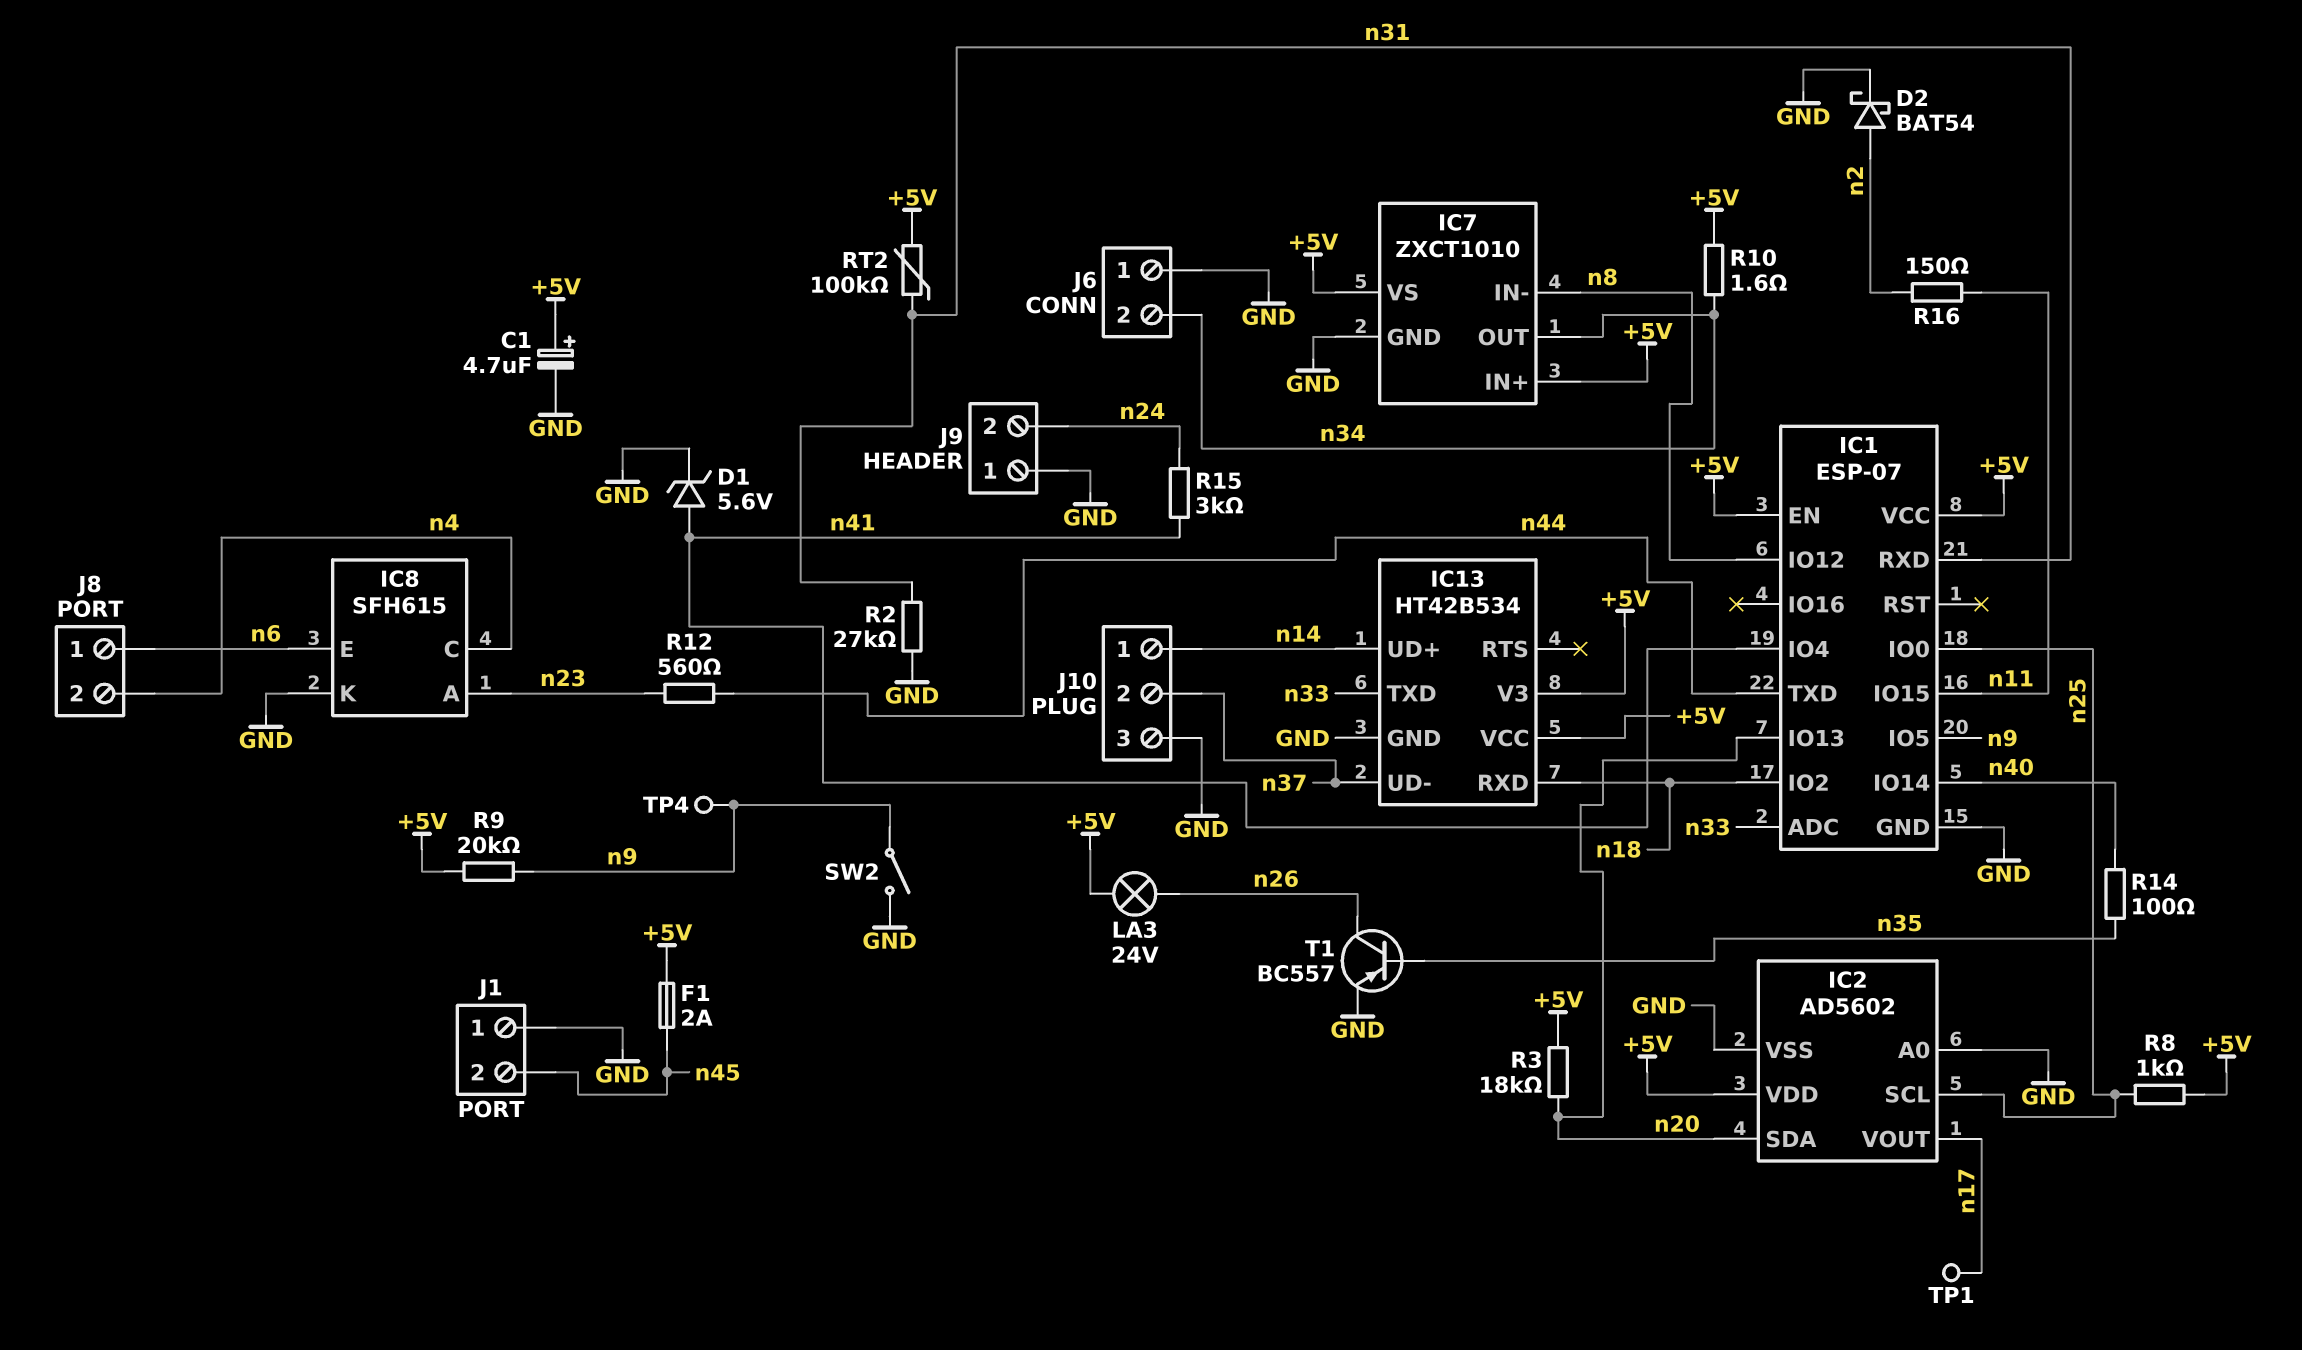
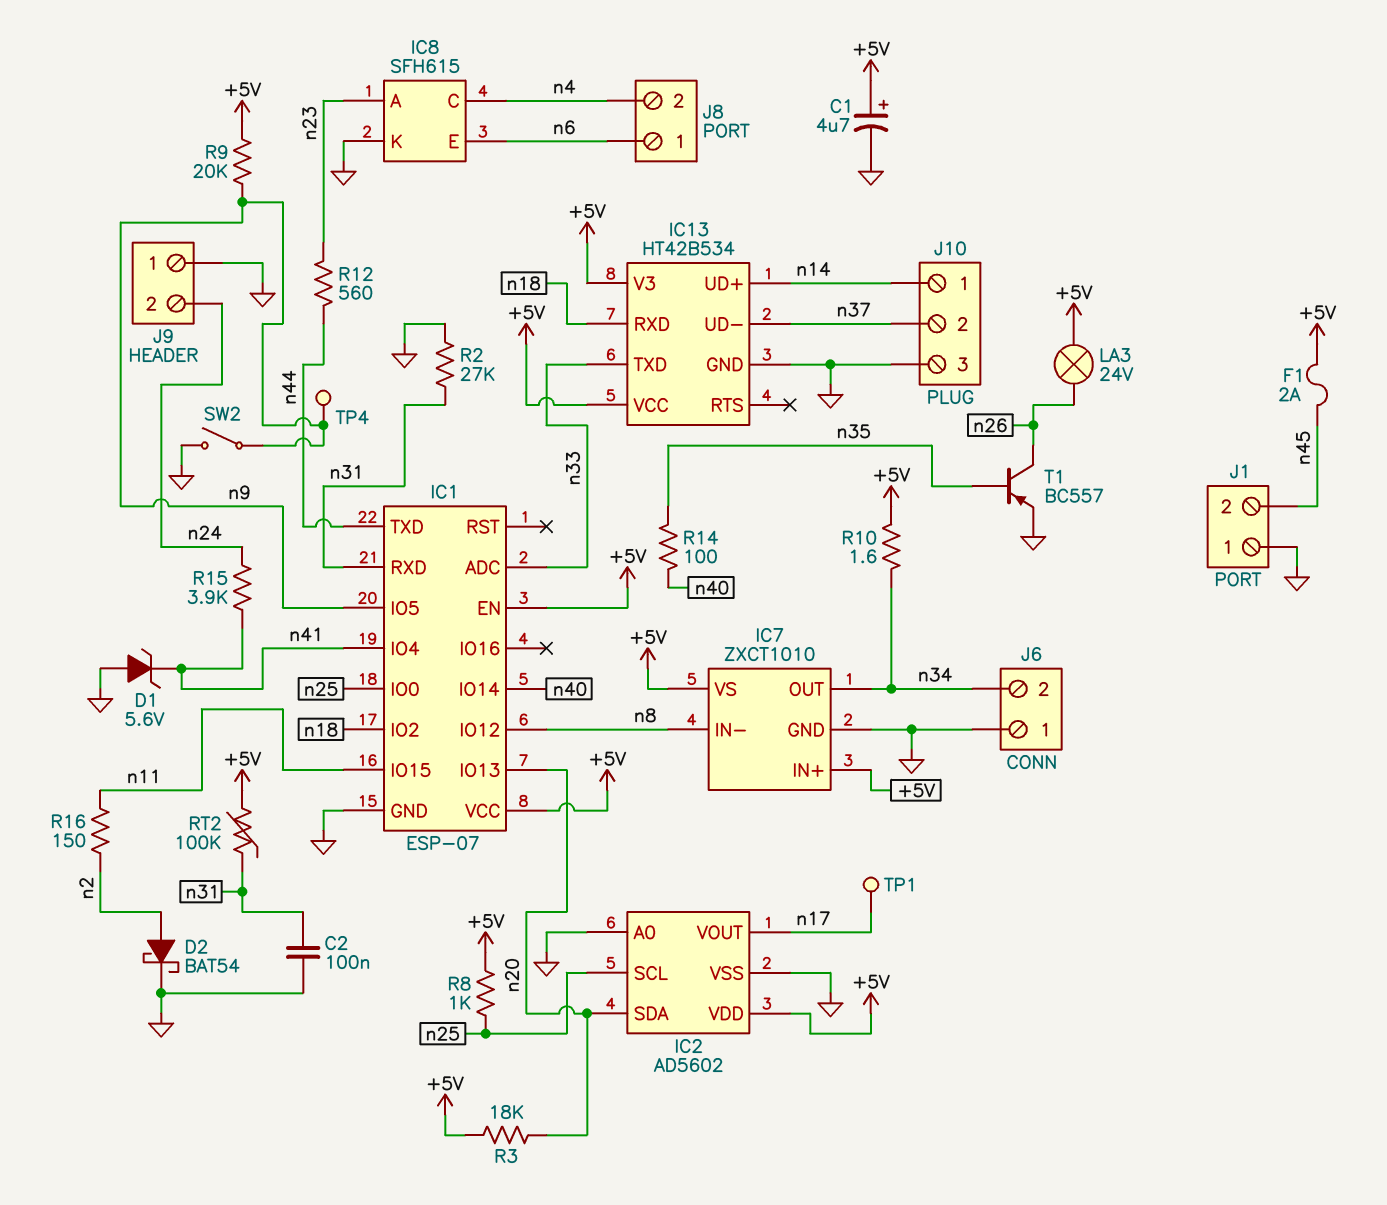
C2: none -> 100nF (GND, n31)
D1: zener 5.6V (A n41, K GND) -> zener 5.6V (A GND, K n41)
R15: 3k (n24, n41) -> 3.9k (n24, n41)

